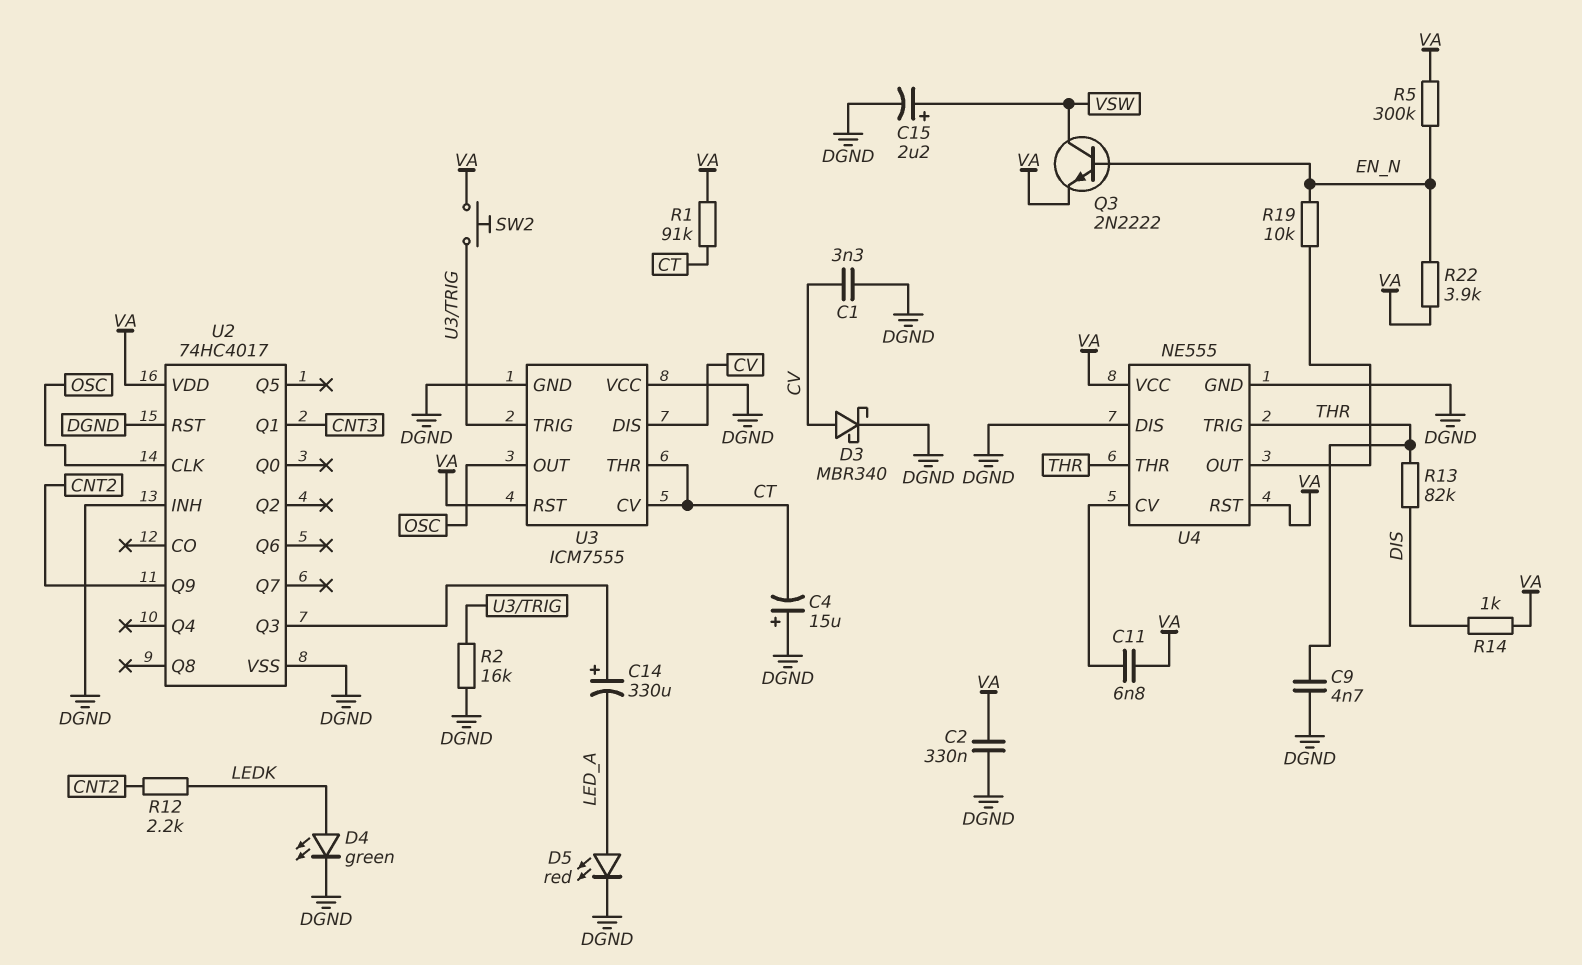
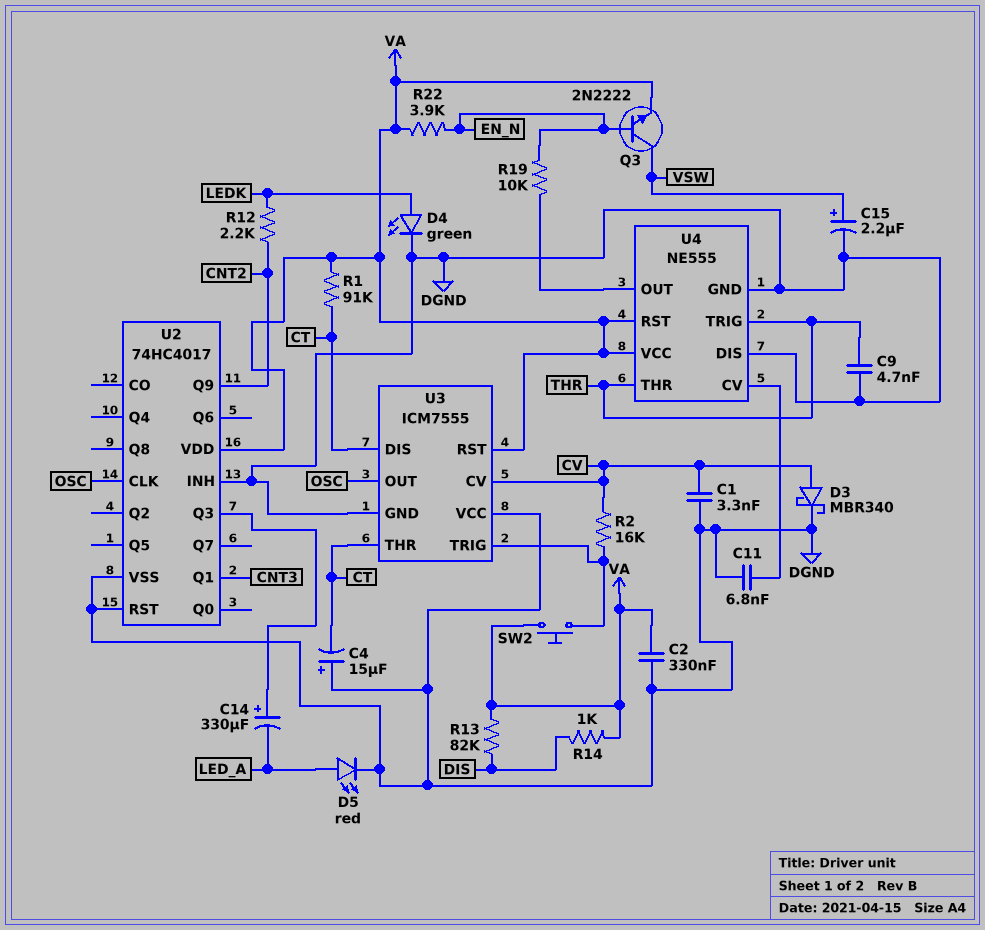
C11: 6.8nF (U4/CV, VA) -> 6.8nF (DGND, U4/CV)
R2: 16k (DGND, U3/TRIG) -> 16k (CV, U3/TRIG)
R5: 300k (EN_N, VA) -> none
R13: 82k (DIS, THR) -> 82k (DIS, VA)
U3 pin CV: CT -> CV
U3 pin DIS: CV -> CT

